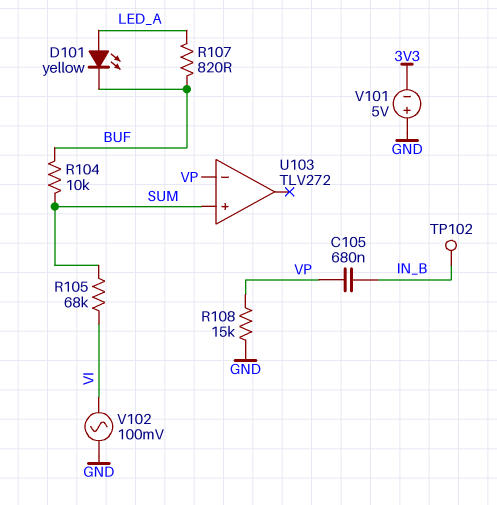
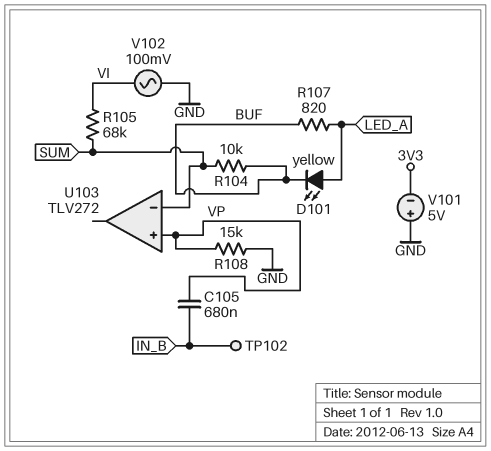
U103 pin in+: SUM -> VP
U103 pin in-: VP -> SUM

